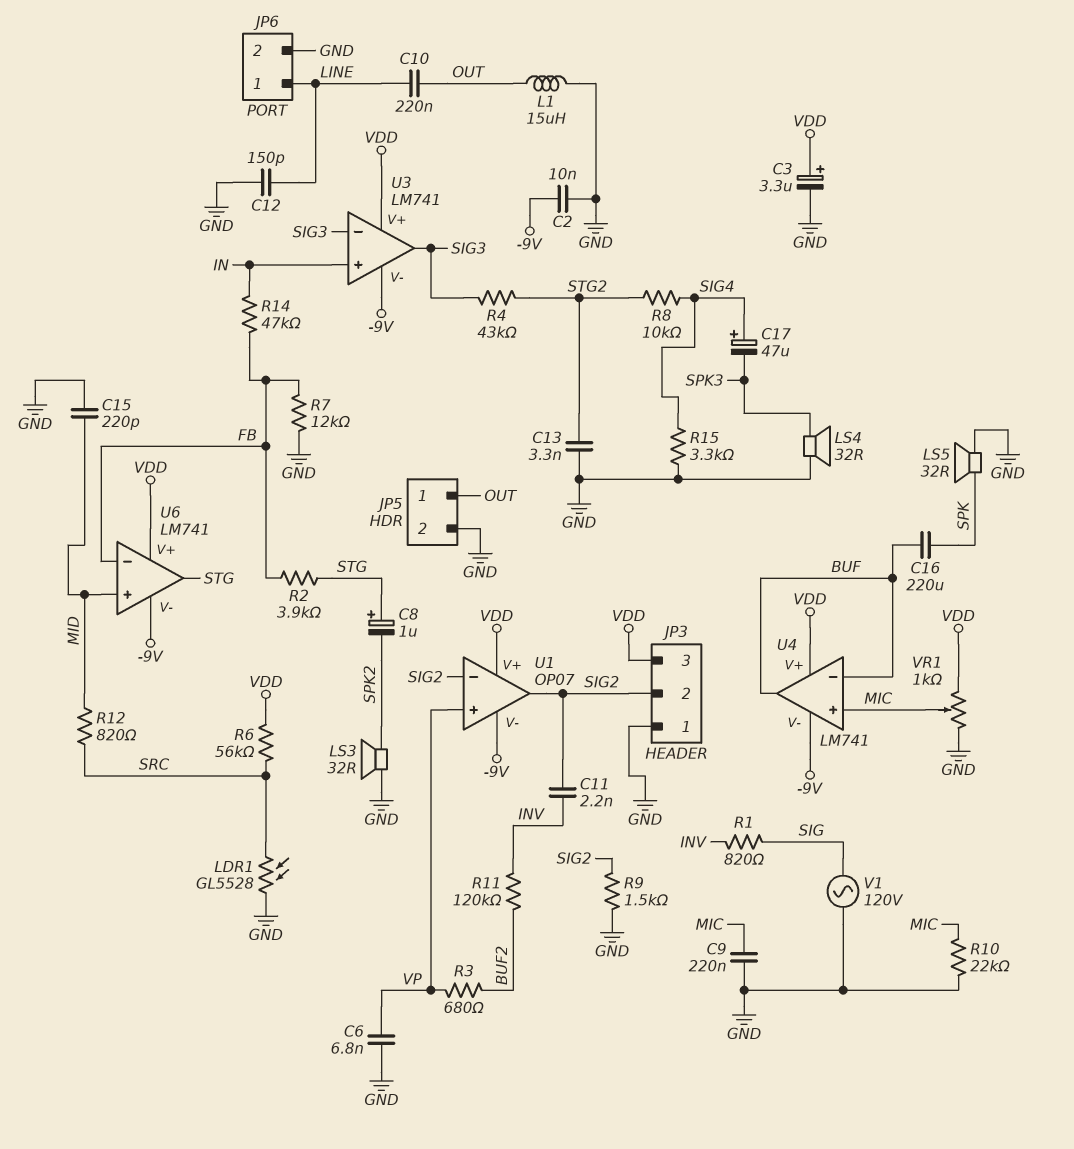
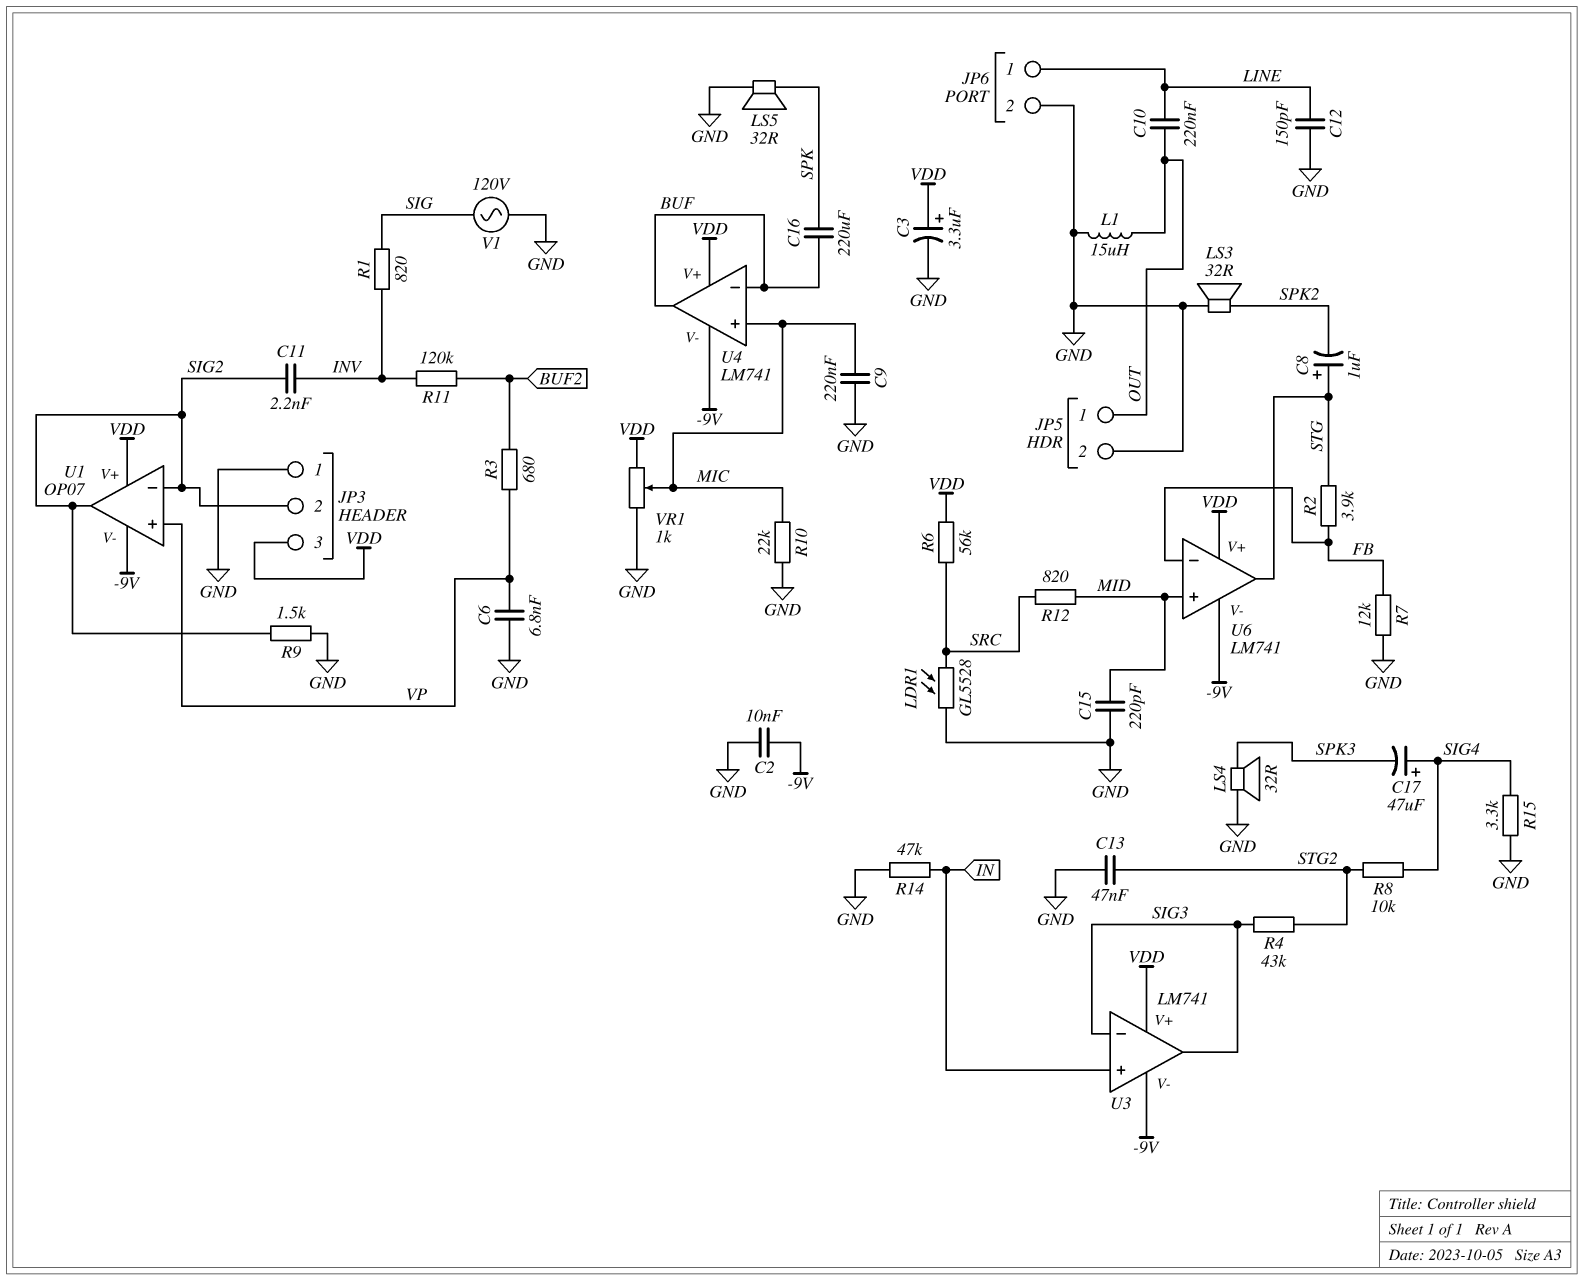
C13: 3.3nF (GND, STG2) -> 47nF (GND, STG2)
R14: 47k (FB, IN) -> 47k (GND, IN)

